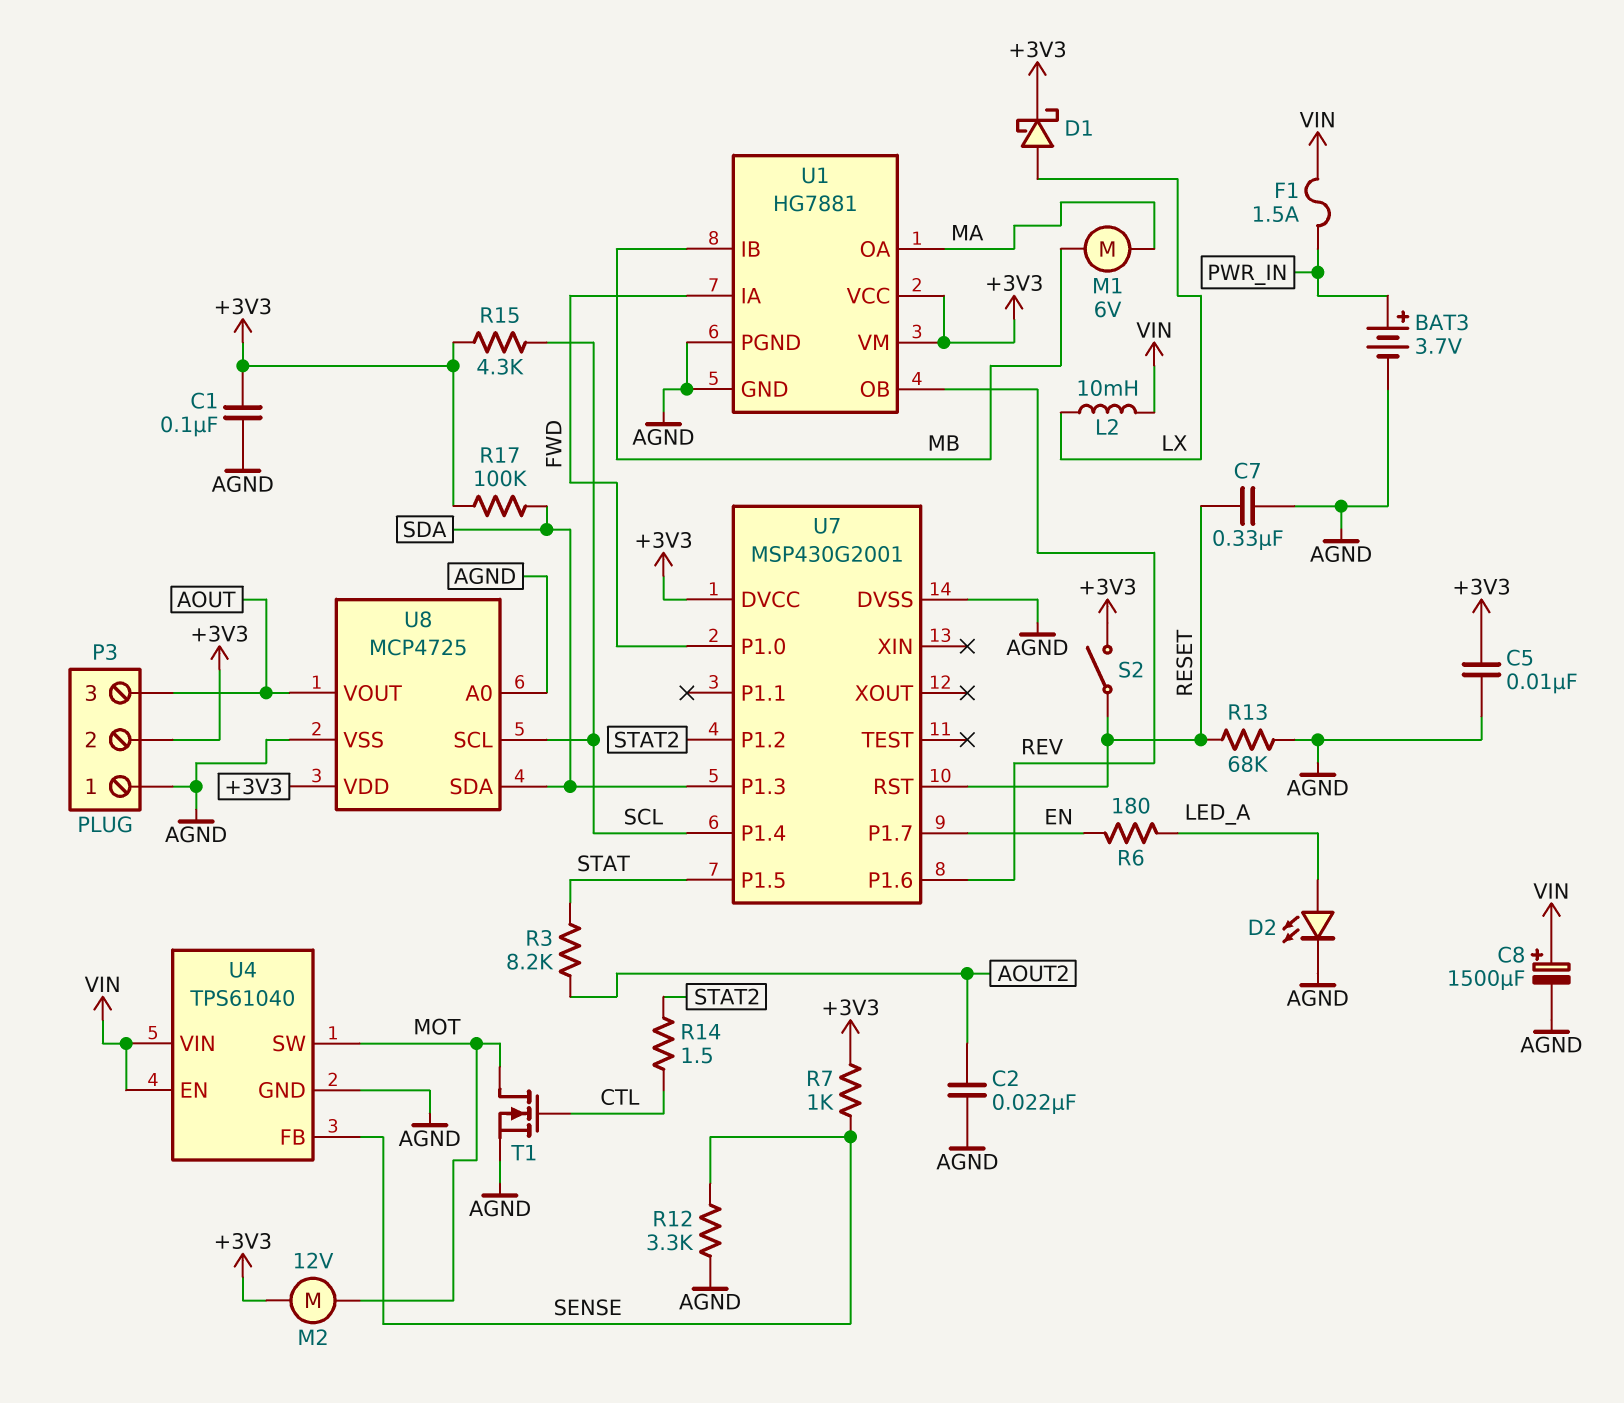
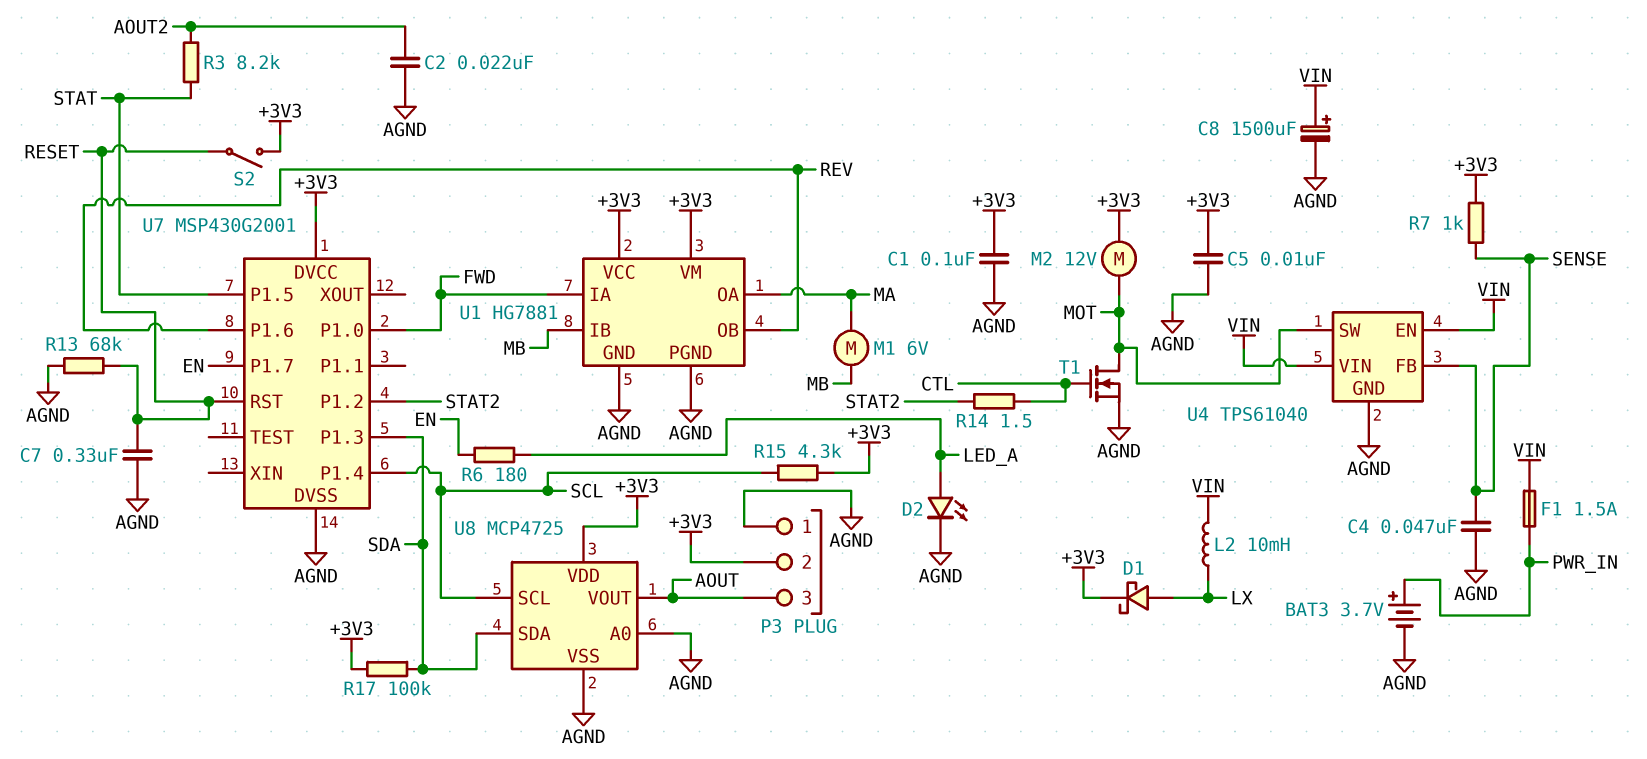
C4: none -> 47nF (AGND, SENSE)
R12: 3.3k (AGND, SENSE) -> none

